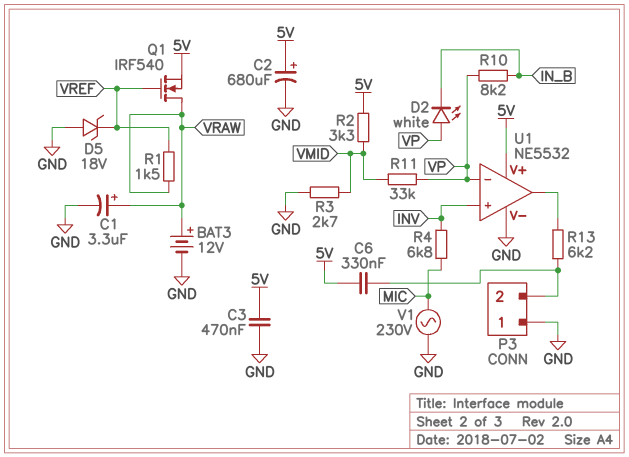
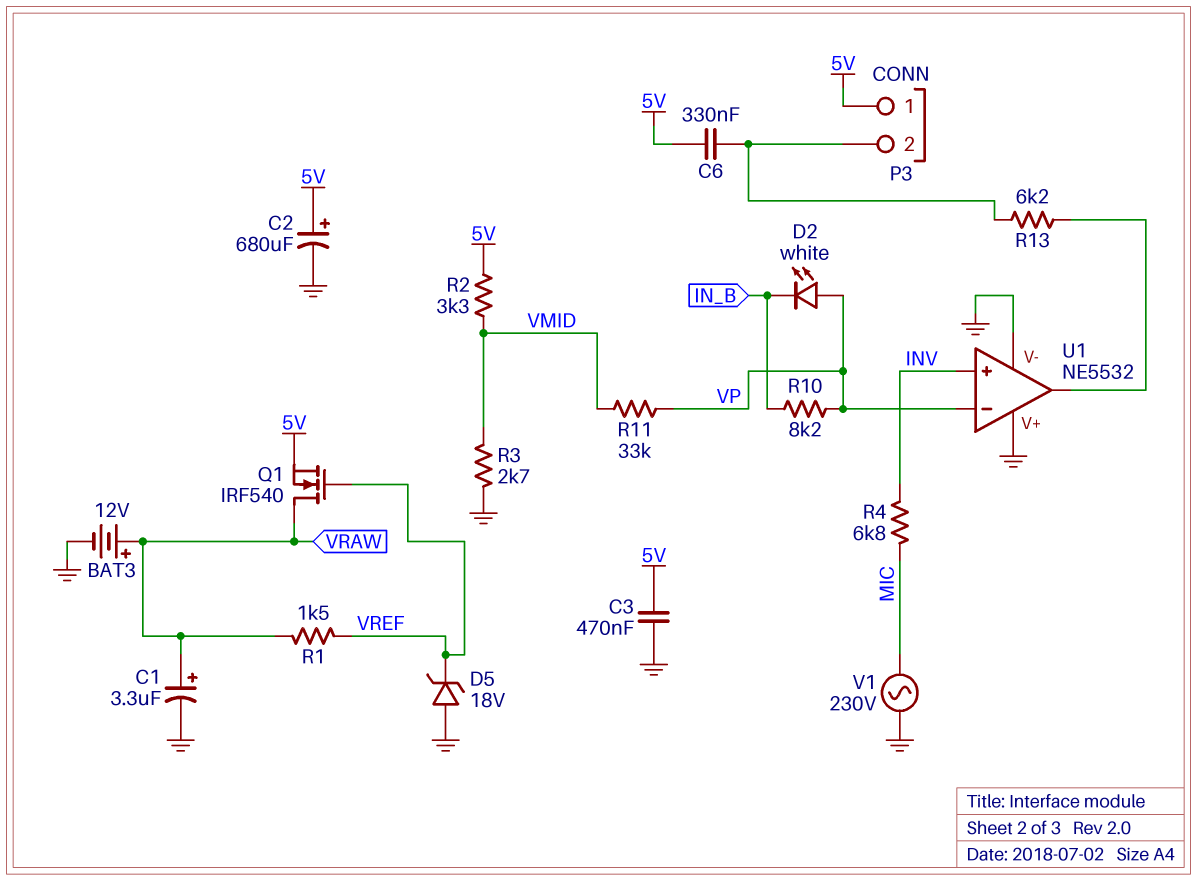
P3 pin 1: GND -> 5V
U1 pin V+: 5V -> GND

